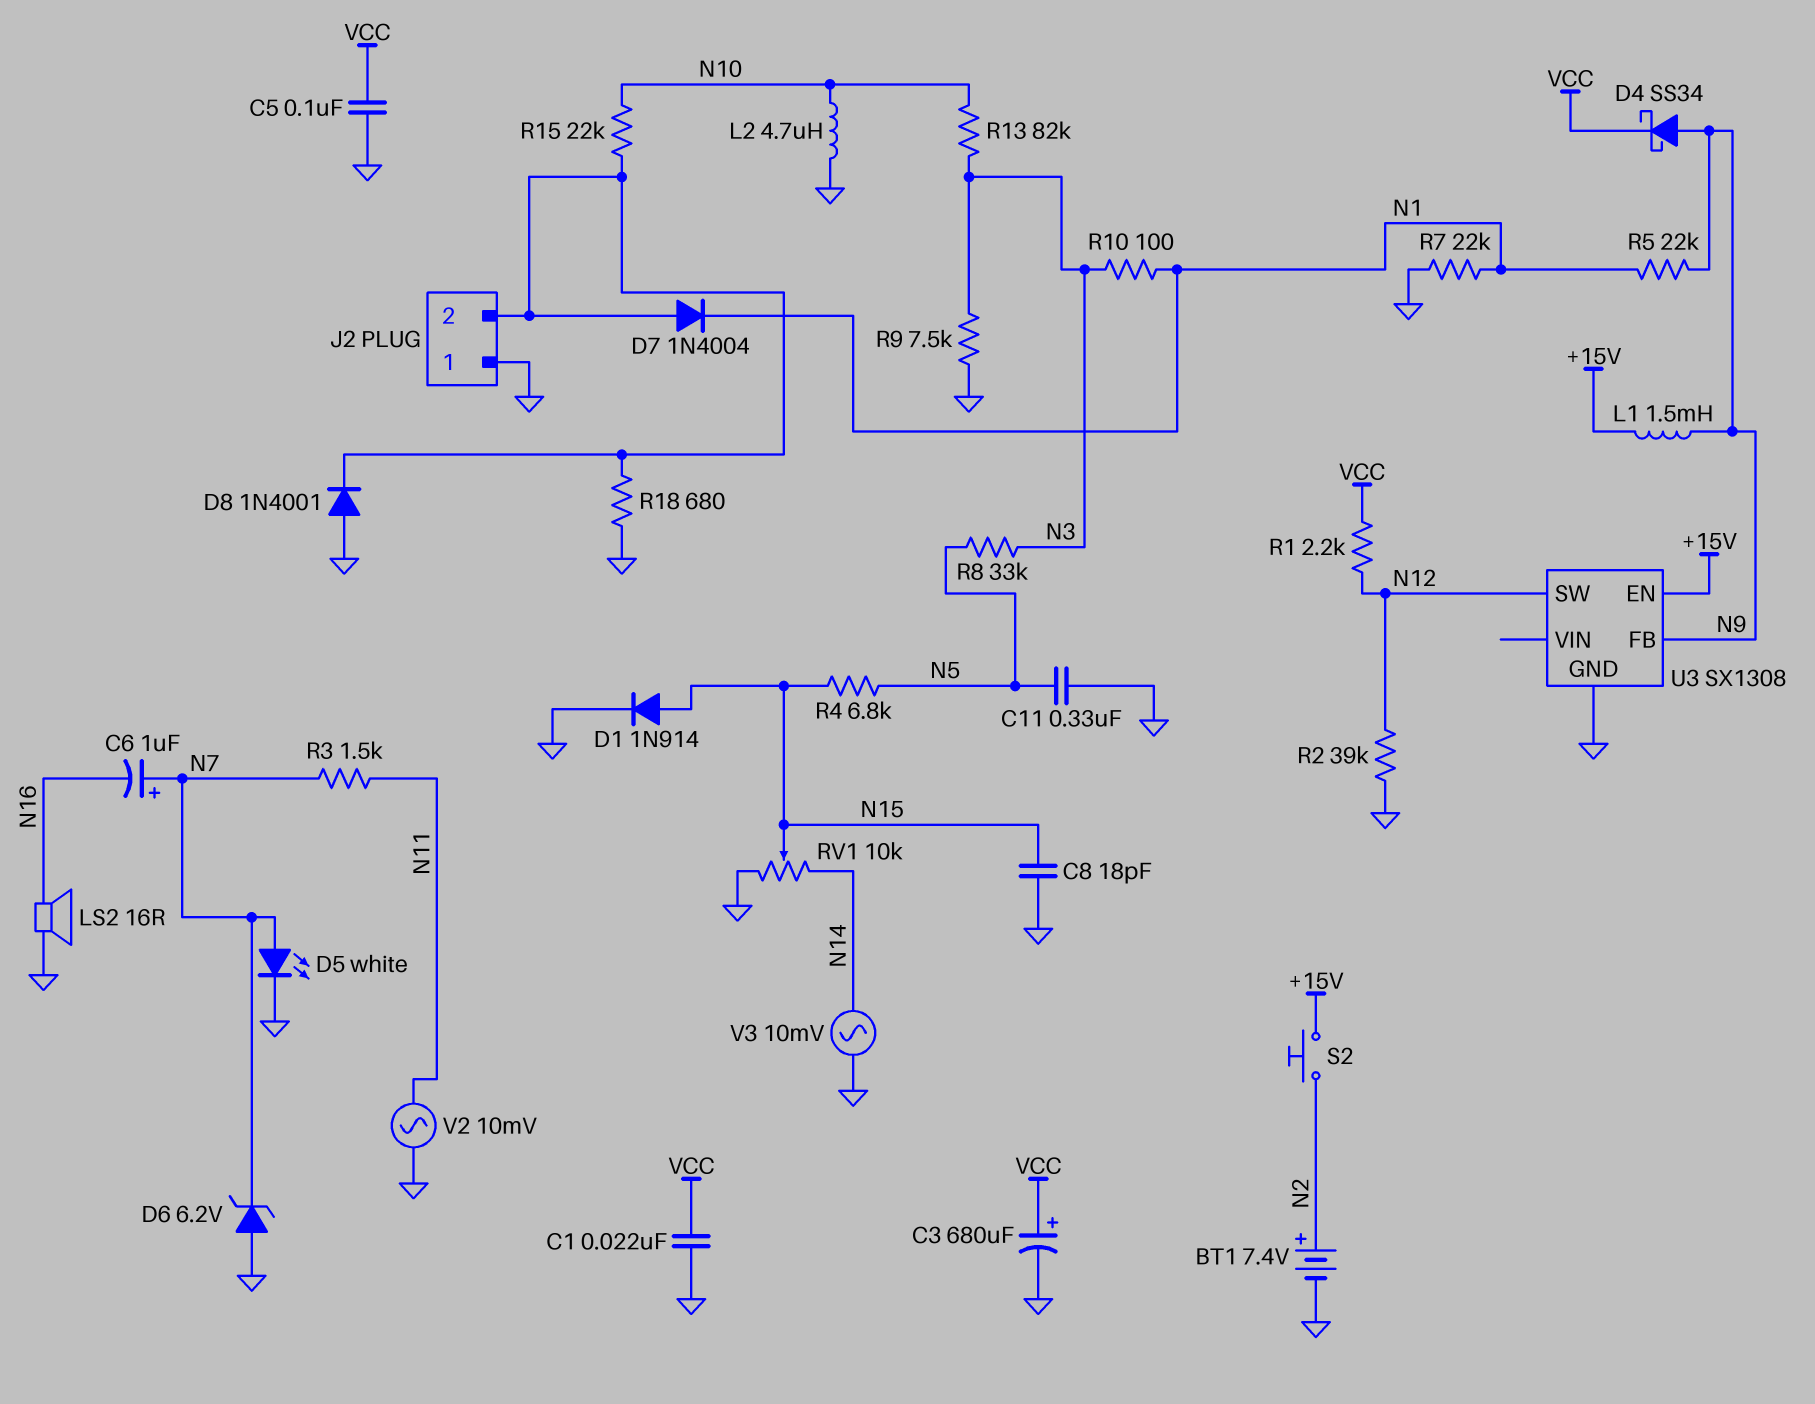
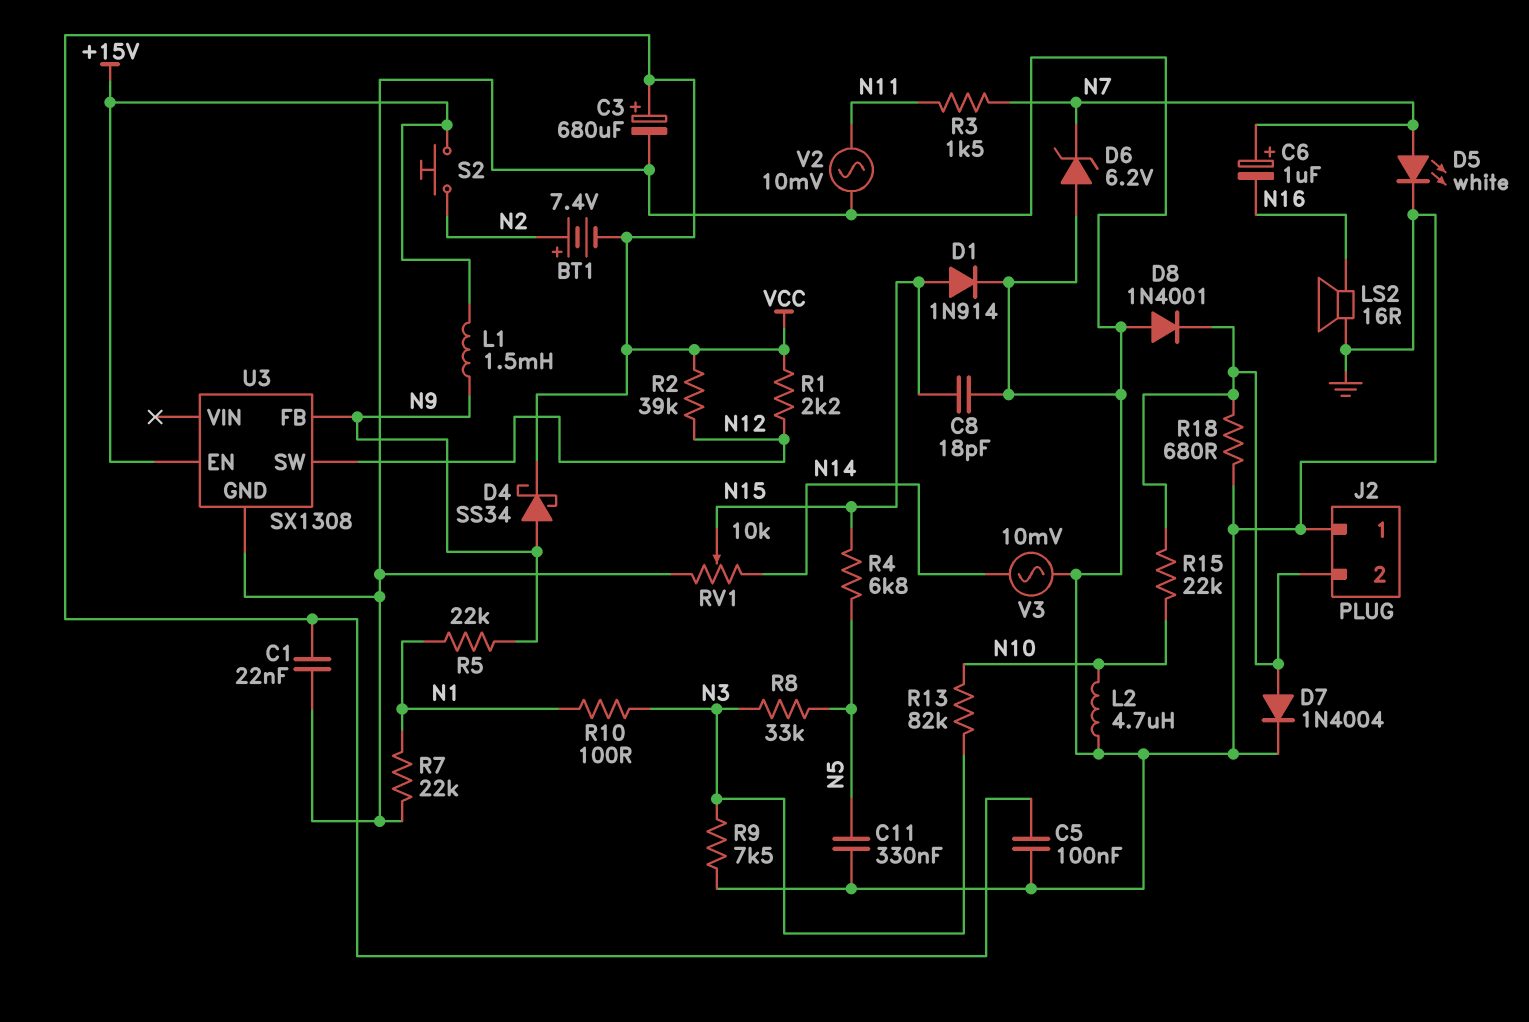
BT1: 7.4V (plus N2, minus GND) -> 7.4V (plus N2, minus VCC)
D7: diode 1N4004 (A J2/2, K N1) -> diode 1N4004 (A J2/2, K GND)
R2: 39k (GND, N12) -> 39k (N12, VCC)

